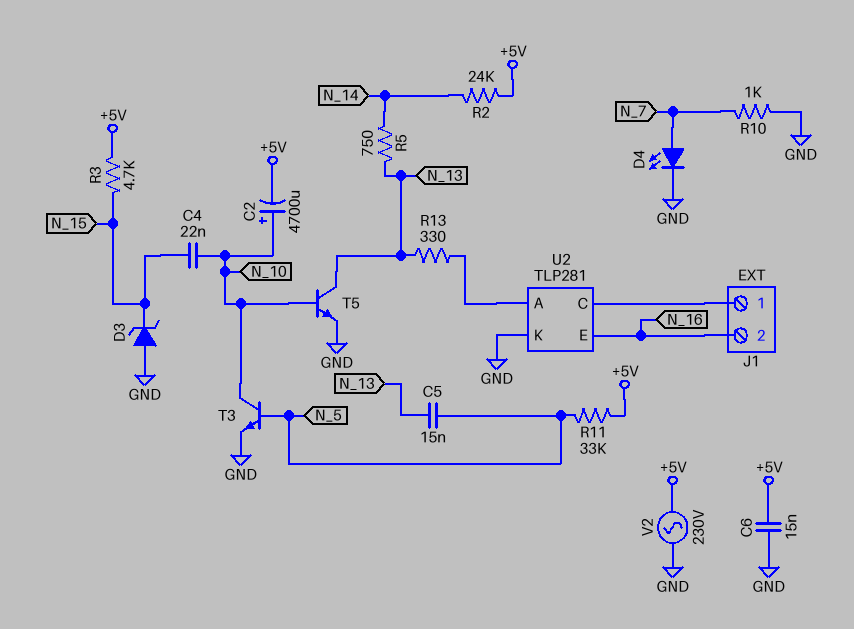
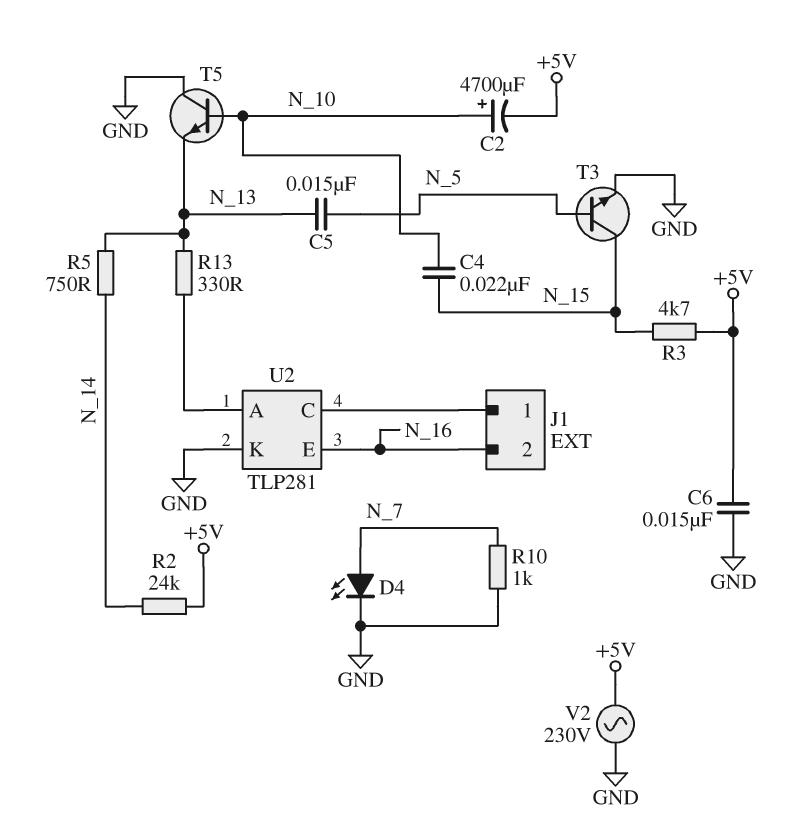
D3: zener (A GND, K N_15) -> none
R11: 33k (+5V, N_5) -> none
T3: NPN (B N_5, C N_10, E GND) -> NPN (B N_5, C N_15, E GND)
T5: NPN (B N_10, C N_13, E GND) -> NPN (B N_10, C GND, E N_13)

